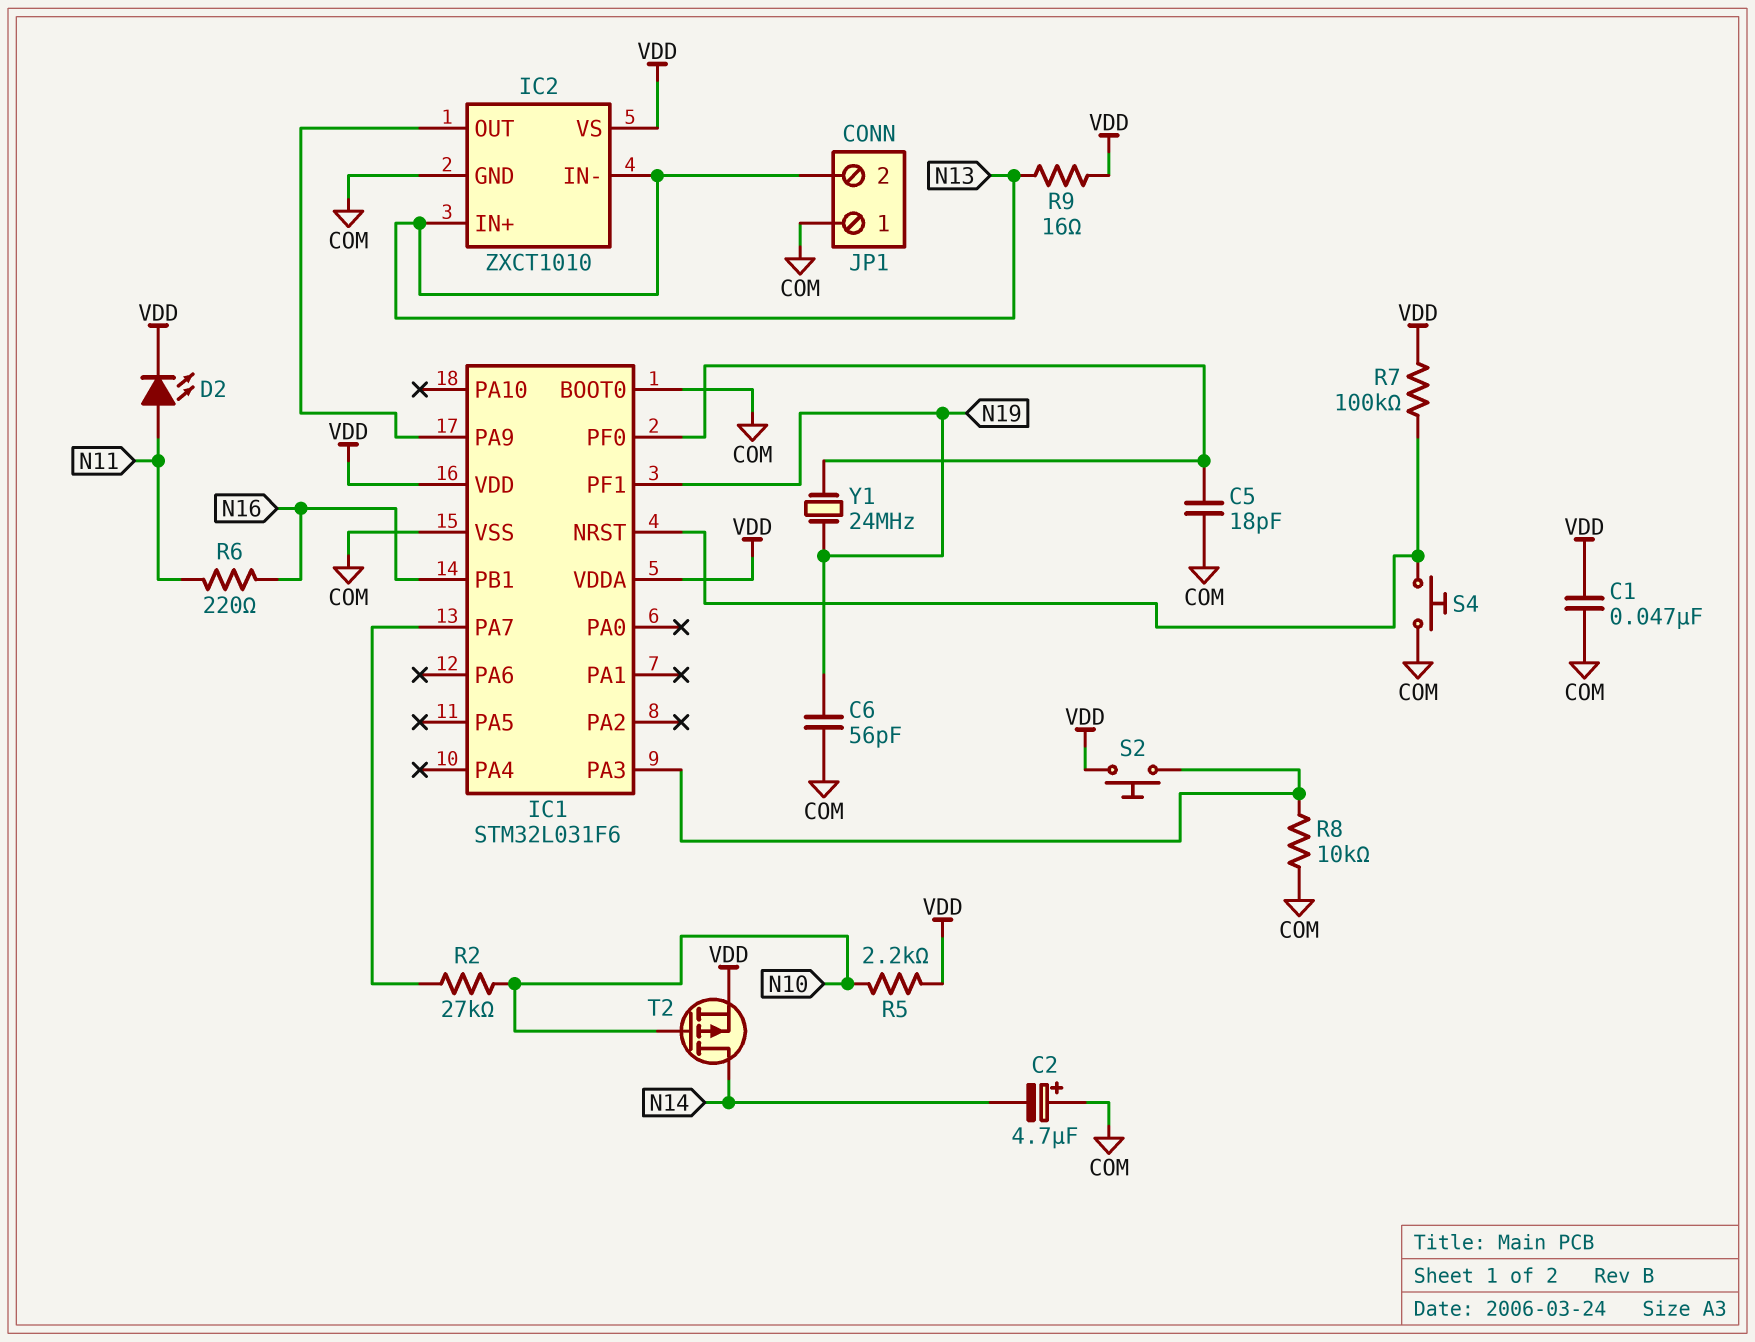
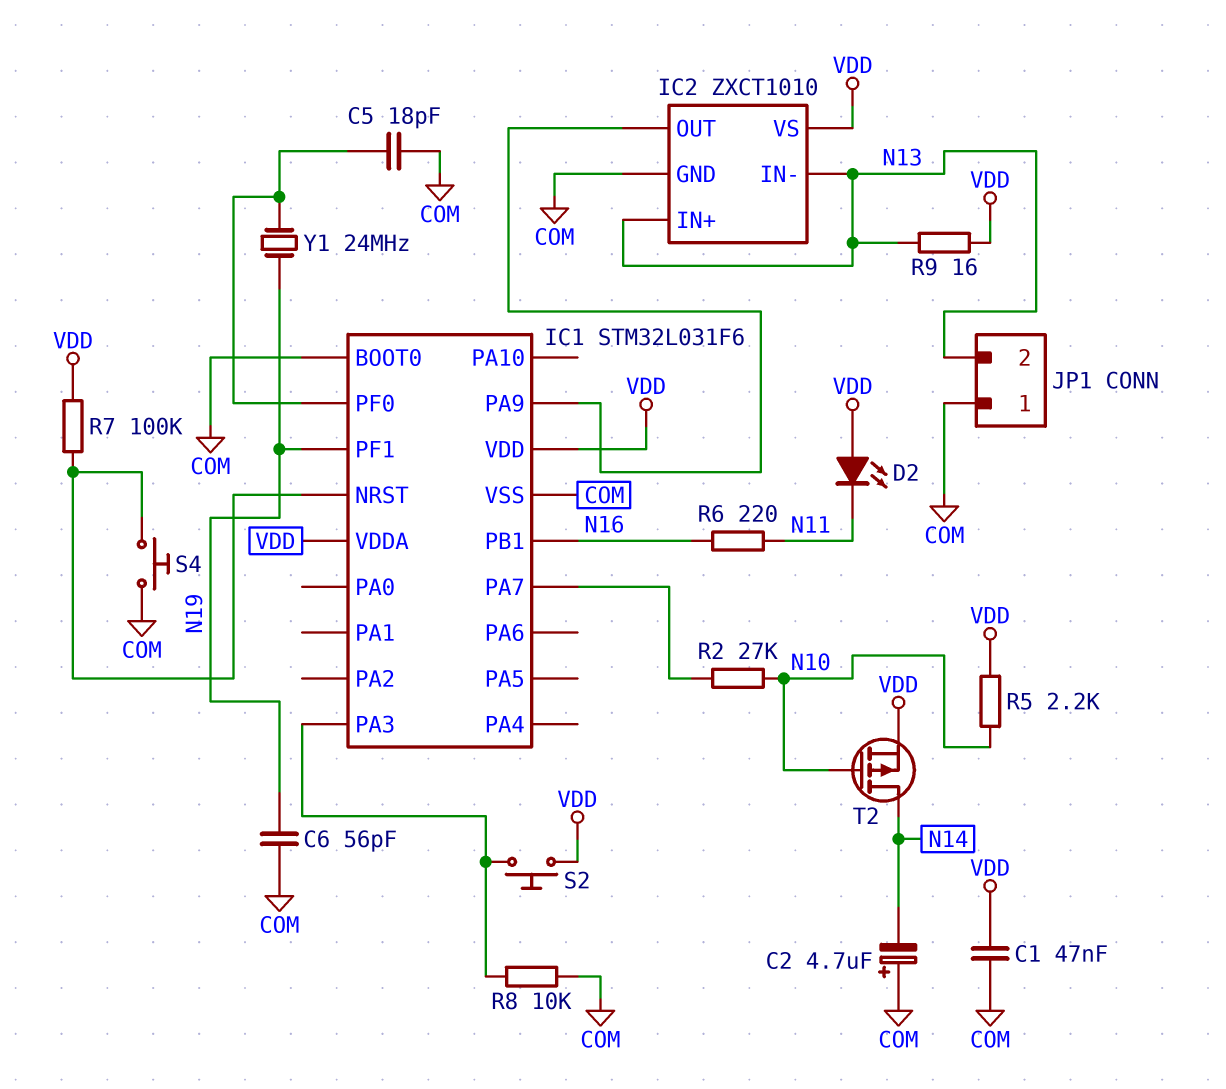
D2: LED (A N11, K VDD) -> LED (A VDD, K N11)

